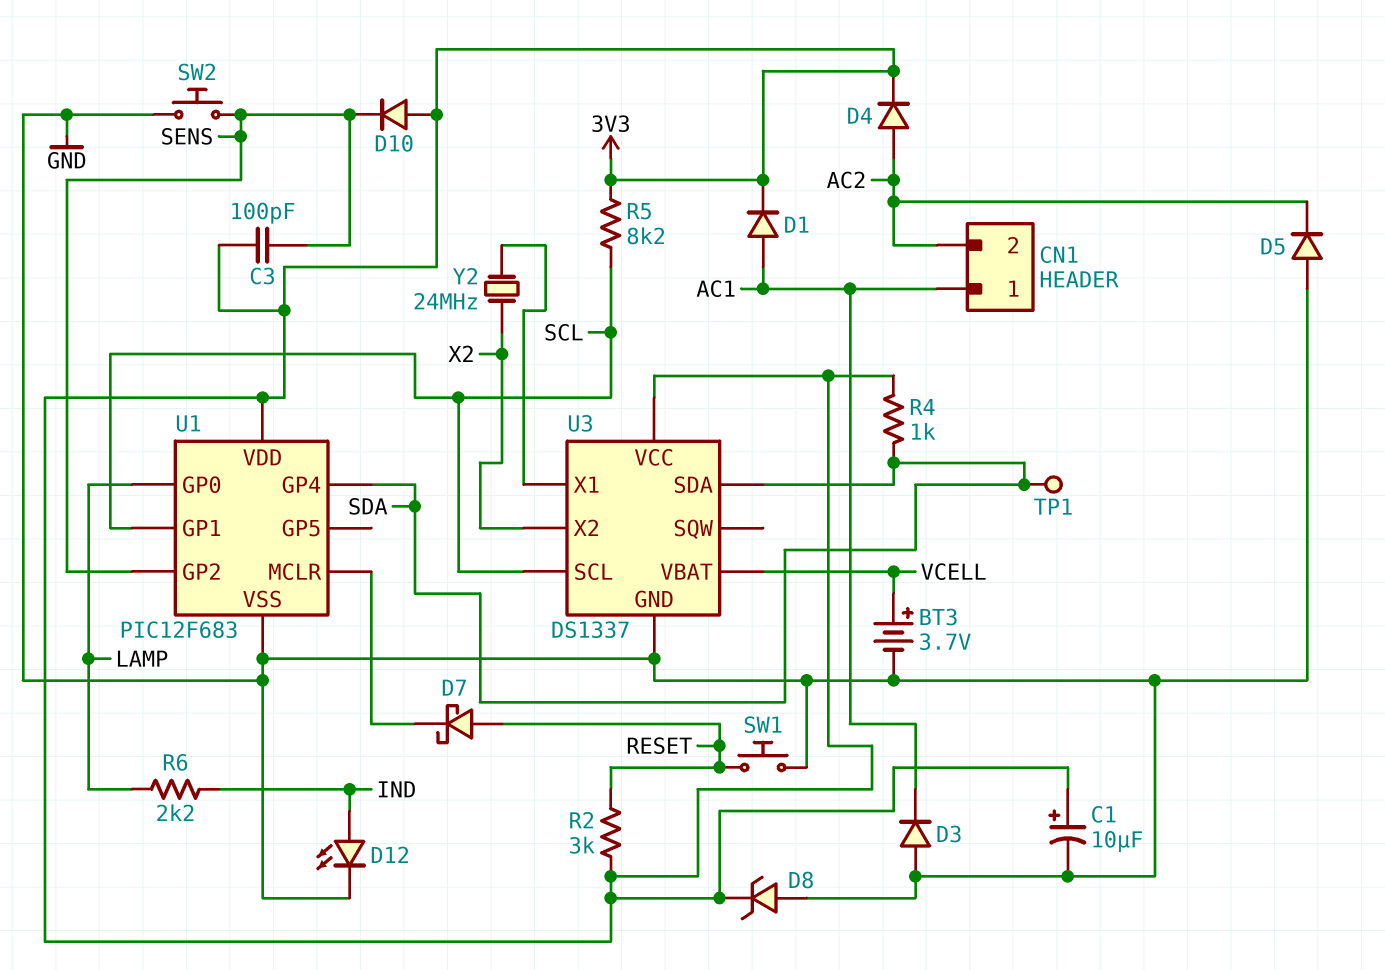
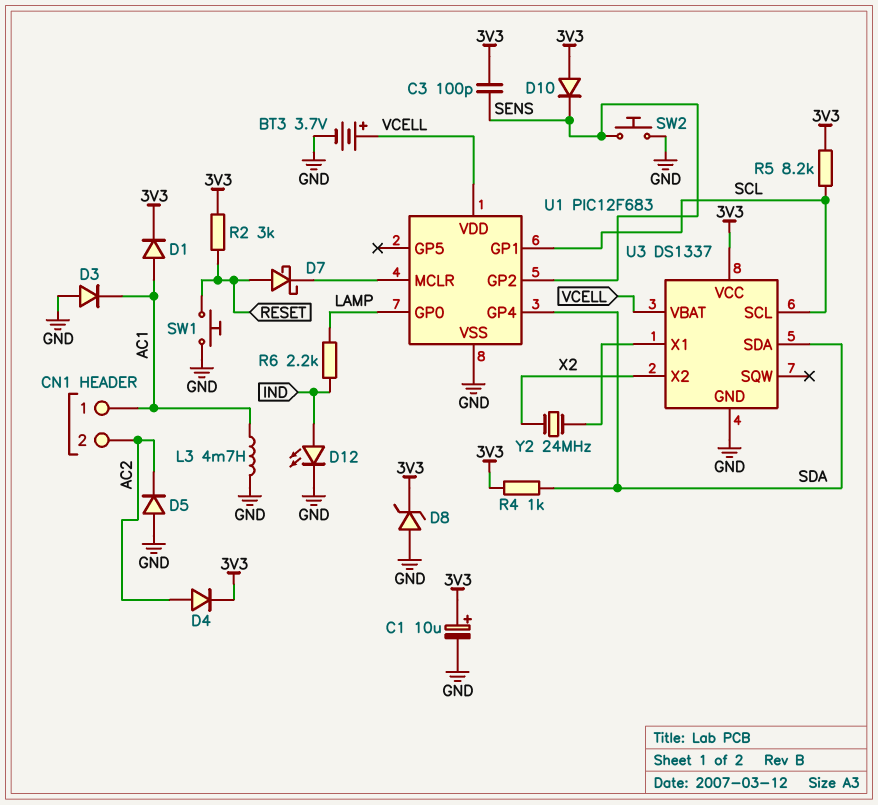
L3: none -> 4.7mH (AC1, GND)
TP1: test point (SDA) -> none
U1 pin VDD: 3V3 -> VCELL

